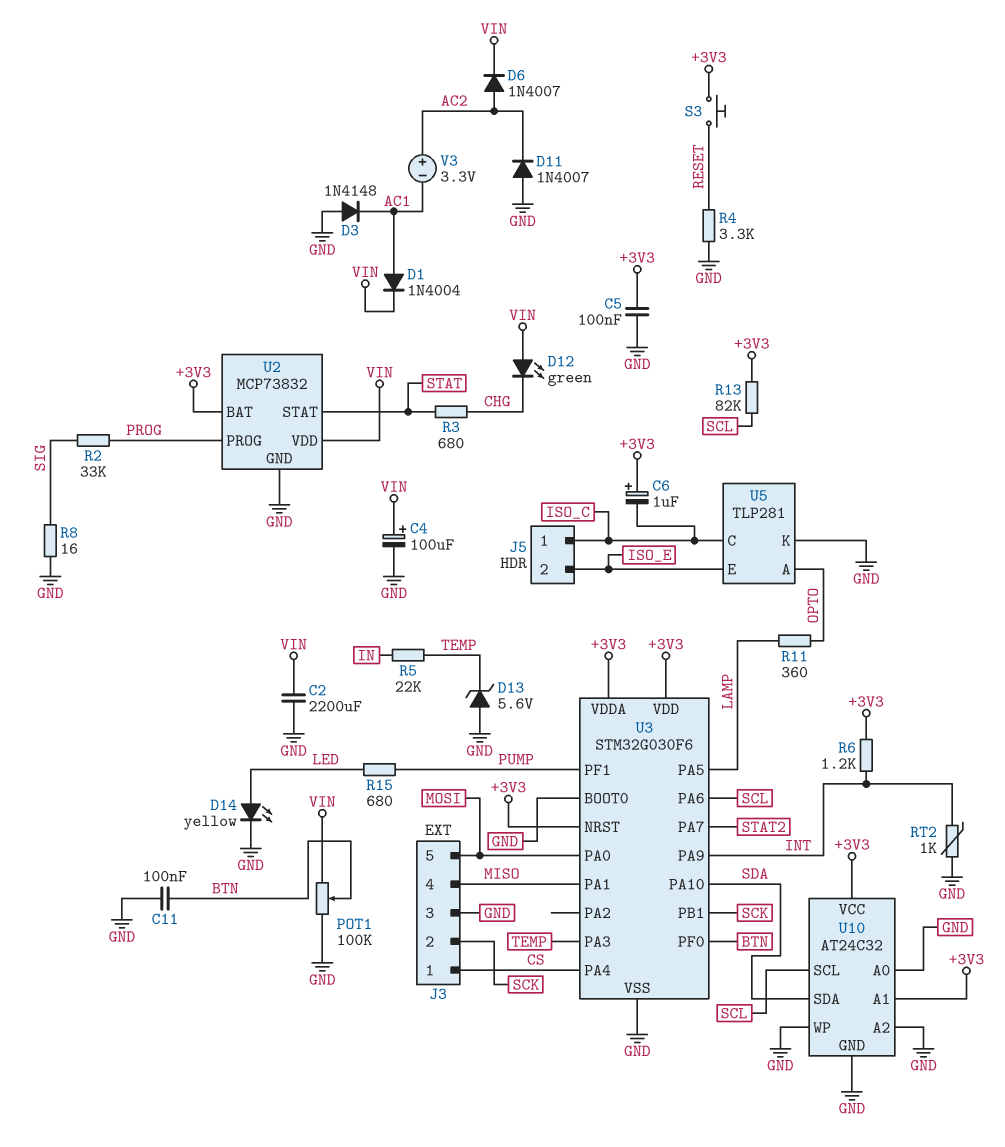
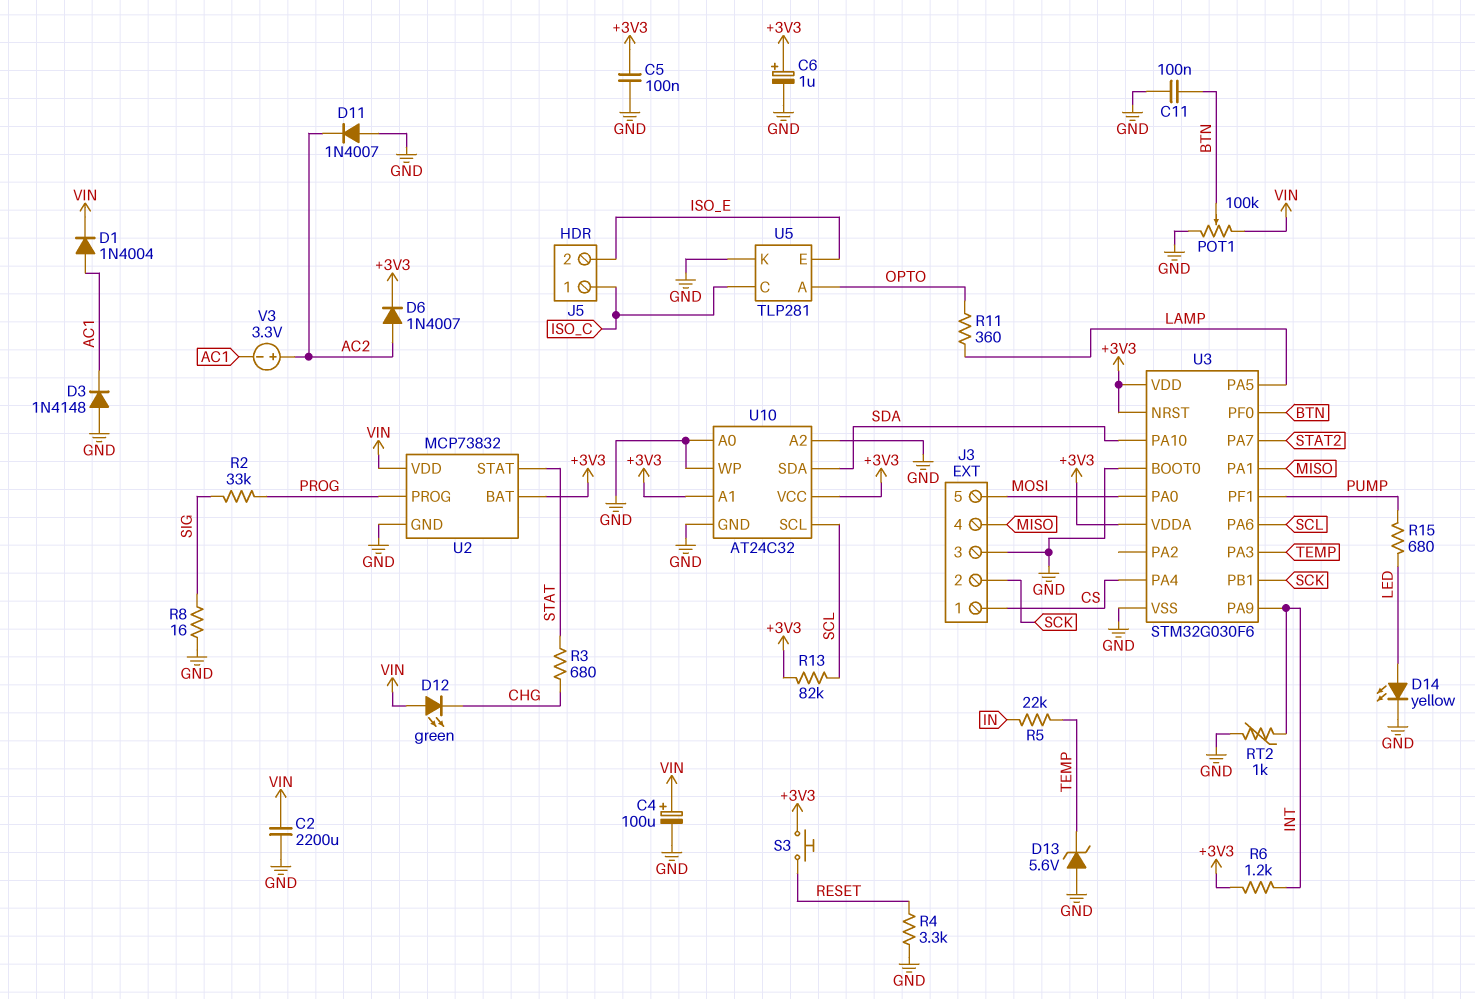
C6: 1uF (plus +3V3, minus ISO_C) -> 1uF (plus +3V3, minus GND)
D6: diode 1N4007 (A AC2, K VIN) -> diode 1N4007 (A AC2, K +3V3)

